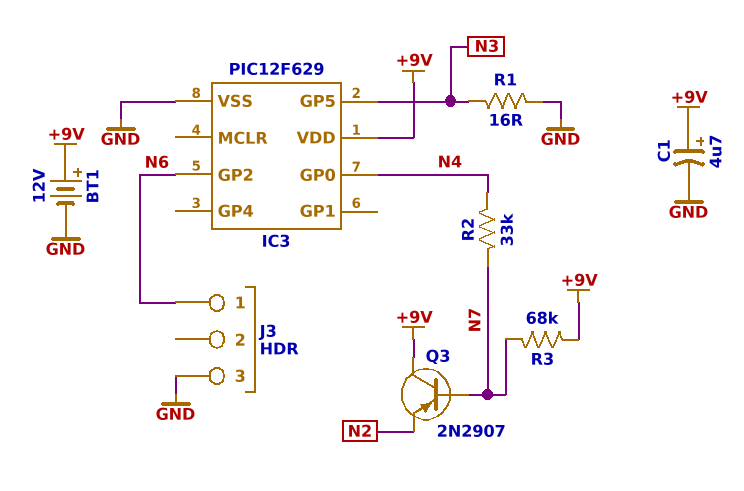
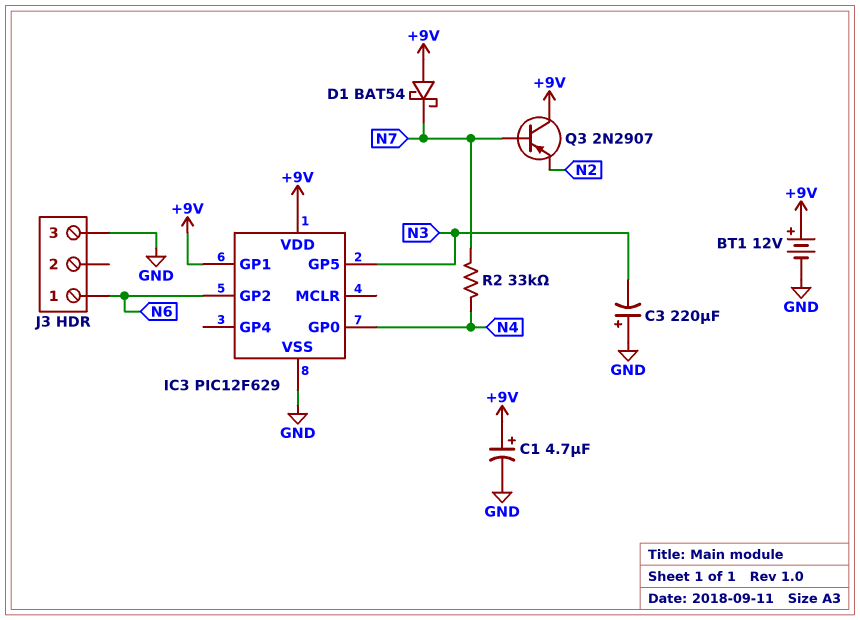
C3: none -> 220uF (plus GND, minus N3)
D1: none -> schottky BAT54 (A +9V, K N7)
IC3 pin GP1: none -> +9V
R1: 16 (GND, N3) -> none
R3: 68k (+9V, N7) -> none

